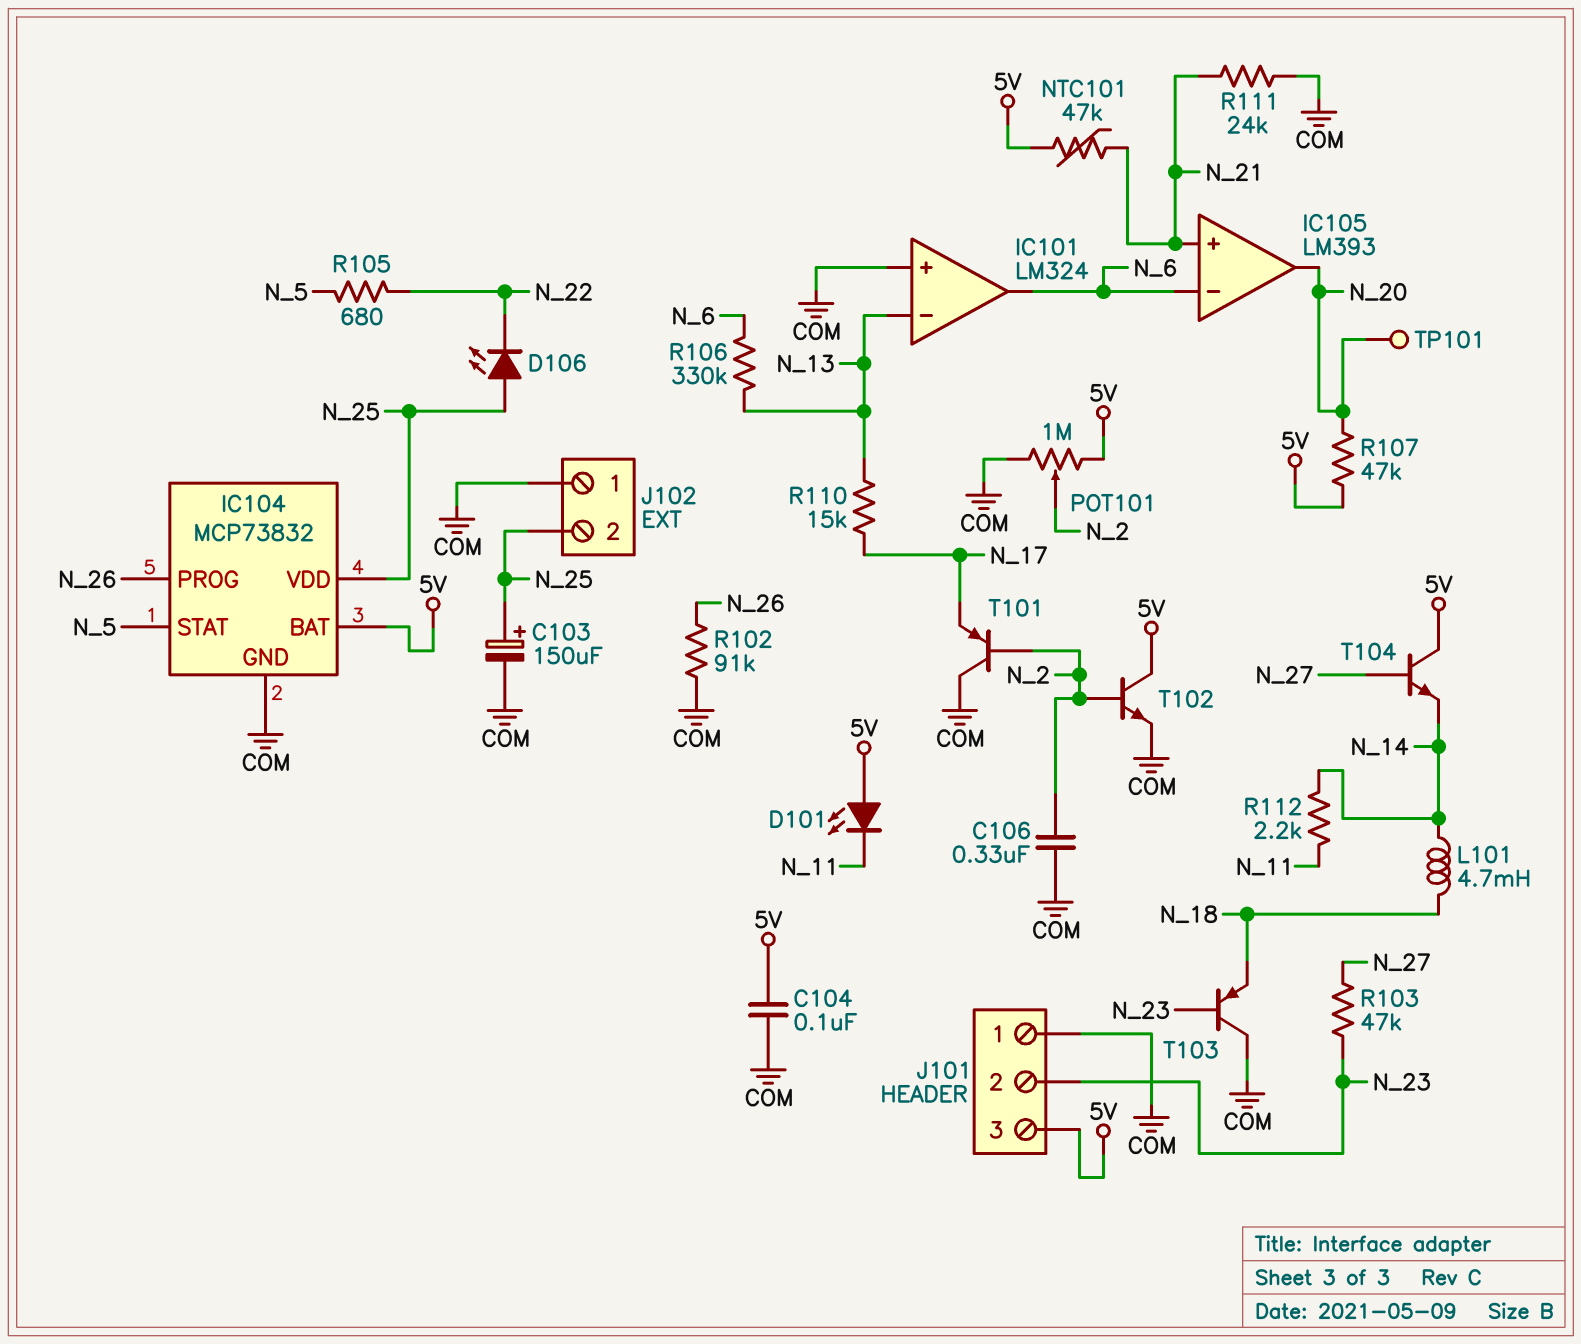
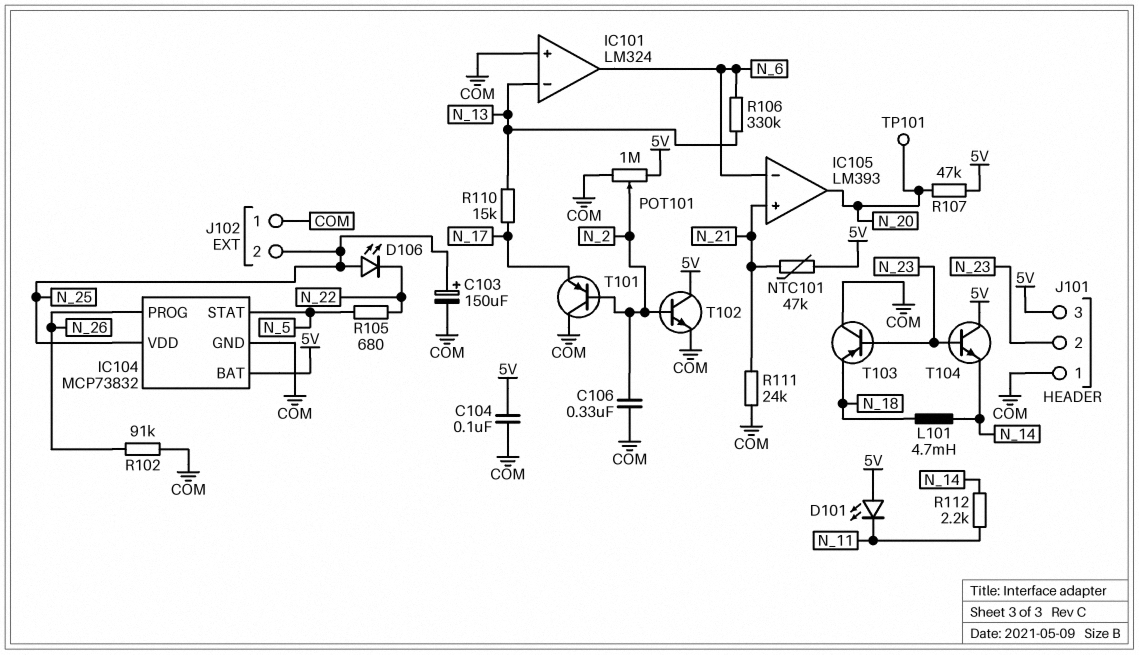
R103: 47k (N_23, N_27) -> none
T104: NPN (B N_27, C 5V, E N_14) -> NPN (B N_23, C 5V, E N_14)

